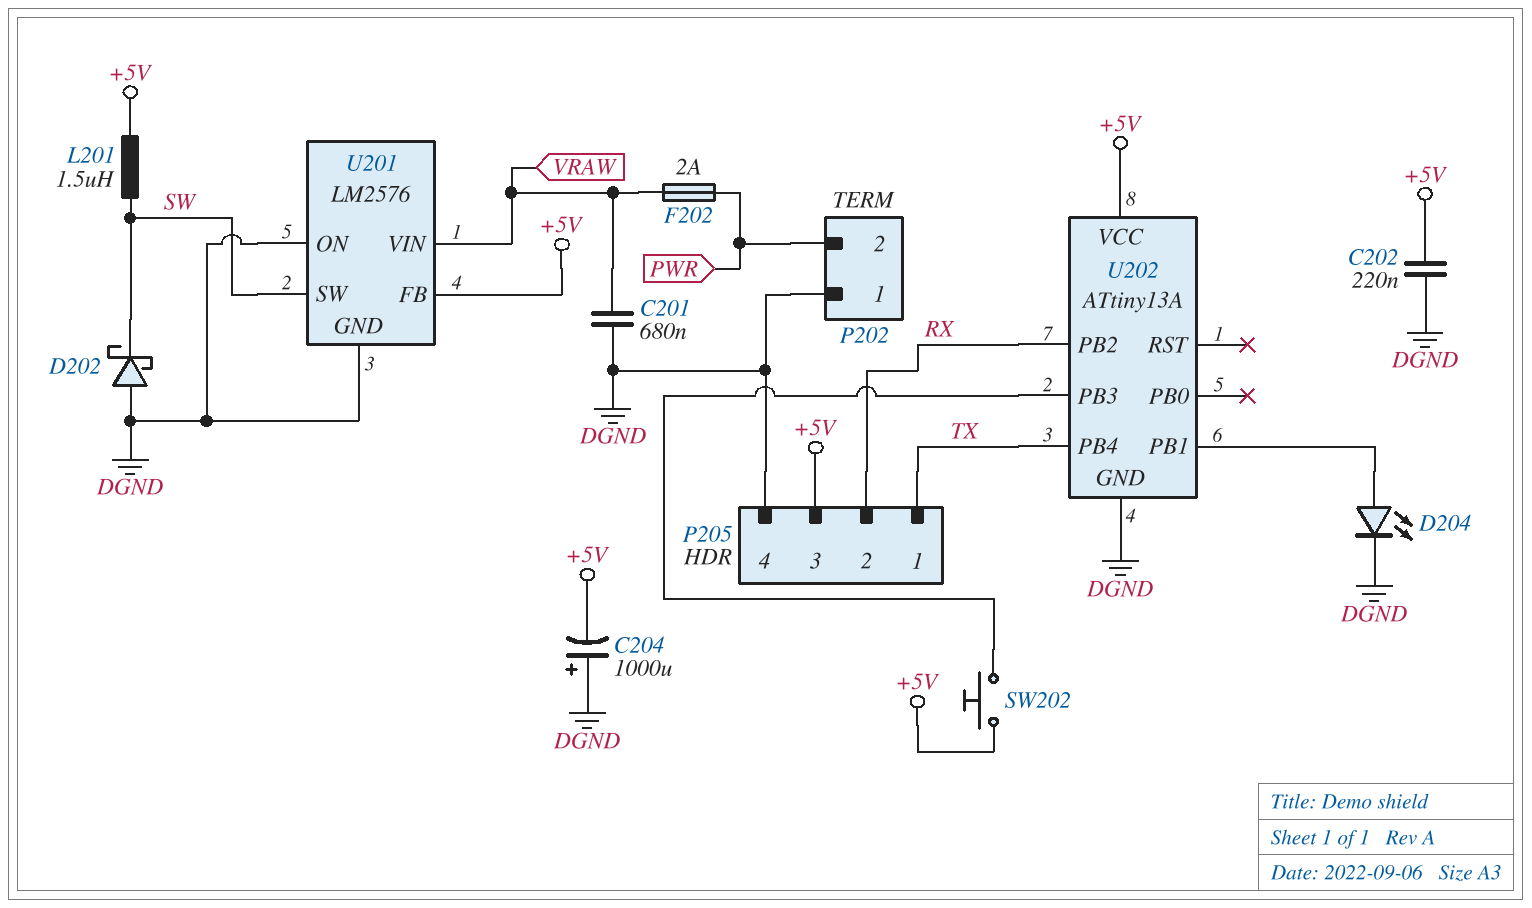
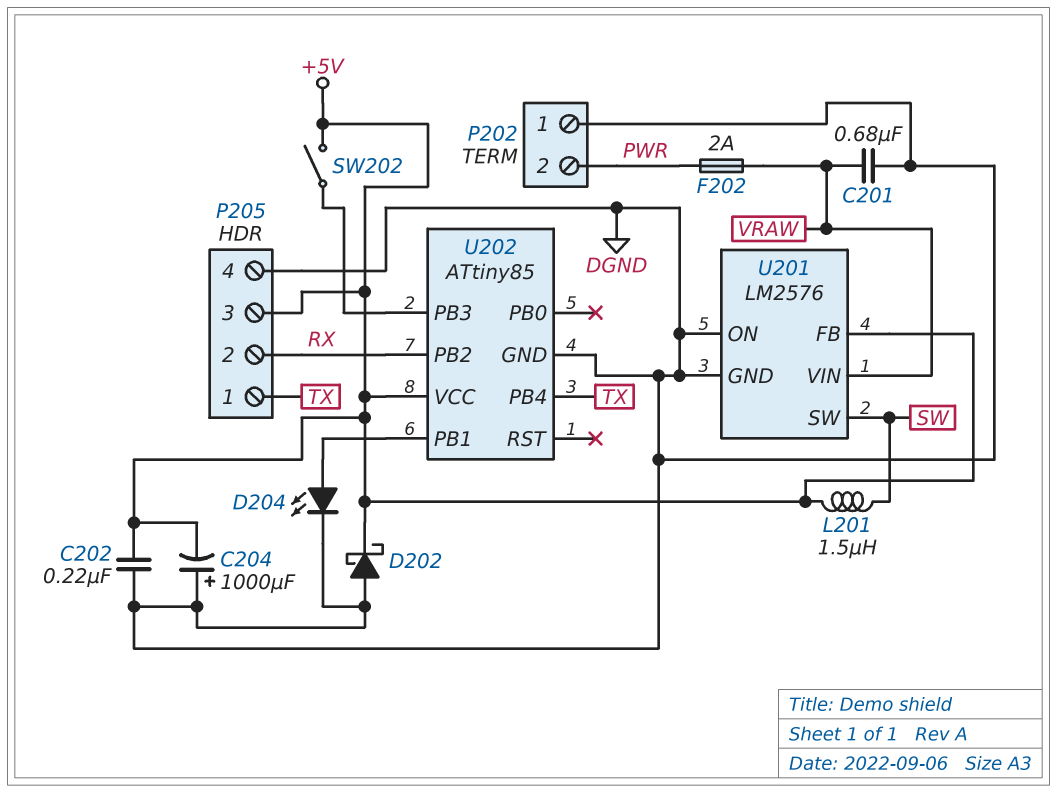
D202: schottky (A DGND, K SW) -> schottky (A DGND, K +5V)
SW202: button (+5V, U202/PB3) -> switch (+5V, U202/PB3)
U202: ATtiny13A -> ATtiny85

